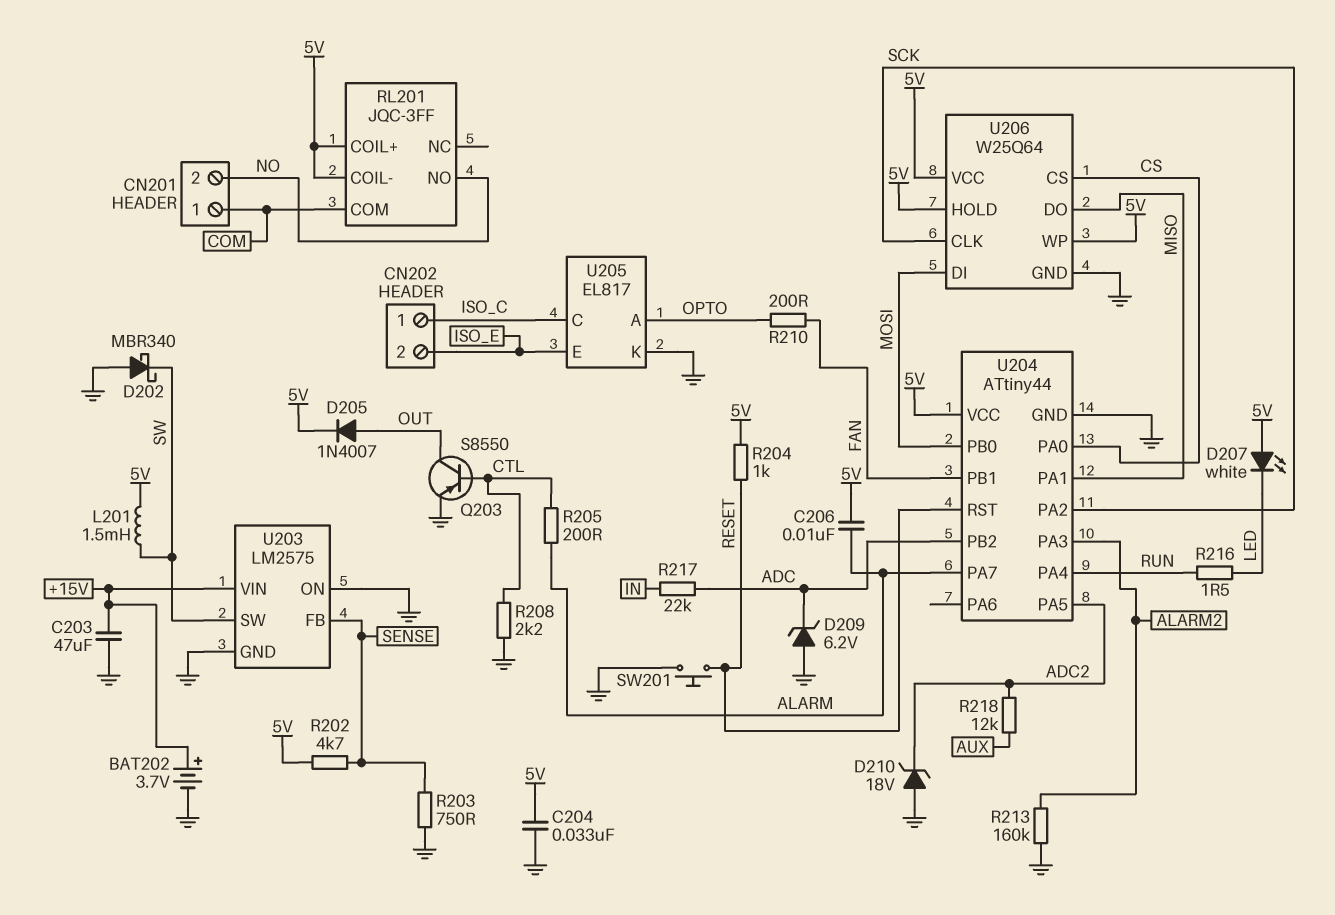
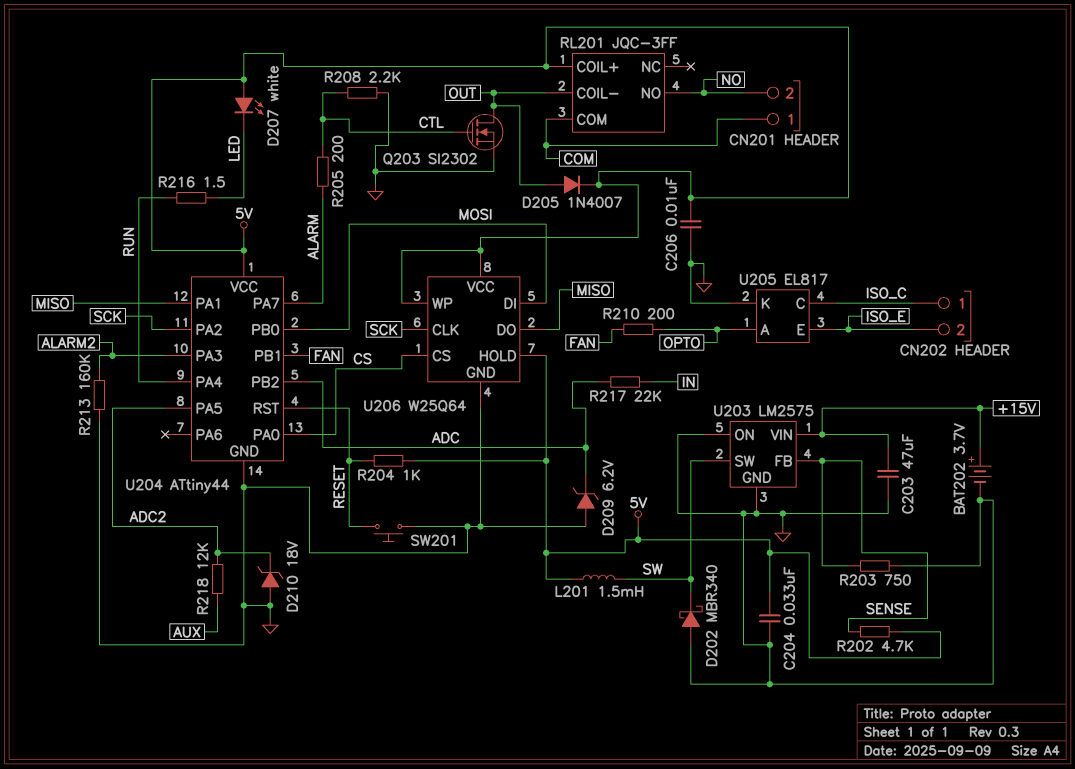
C206: 10nF (5V, ALARM) -> 10nF (5V, GND)
Q203: PNP S8550 (B CTL, C OUT, E GND) -> NMOS SI2302 (G CTL, D OUT, S GND)
RL201 pin COIL-: 5V -> OUT

